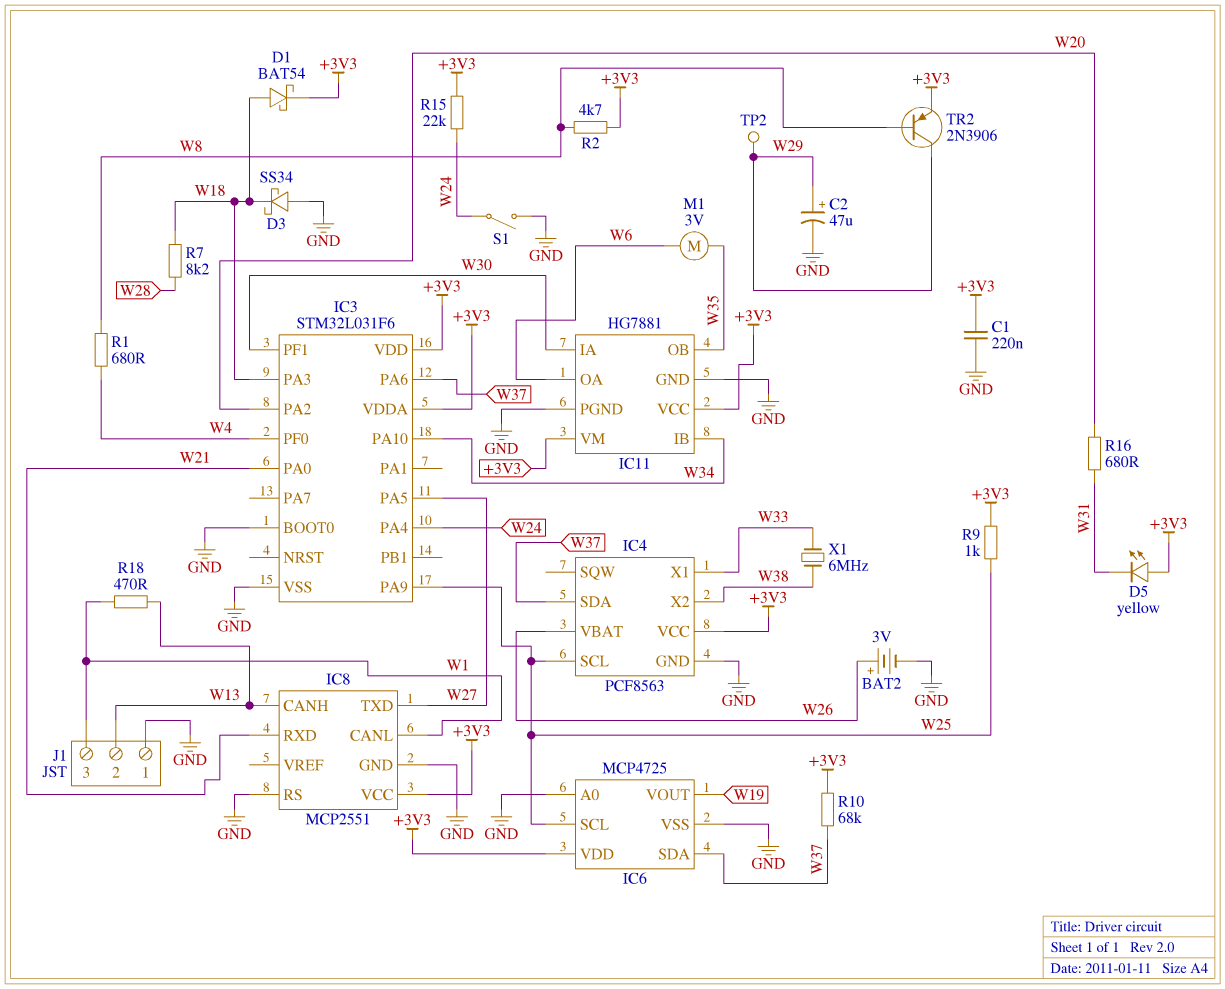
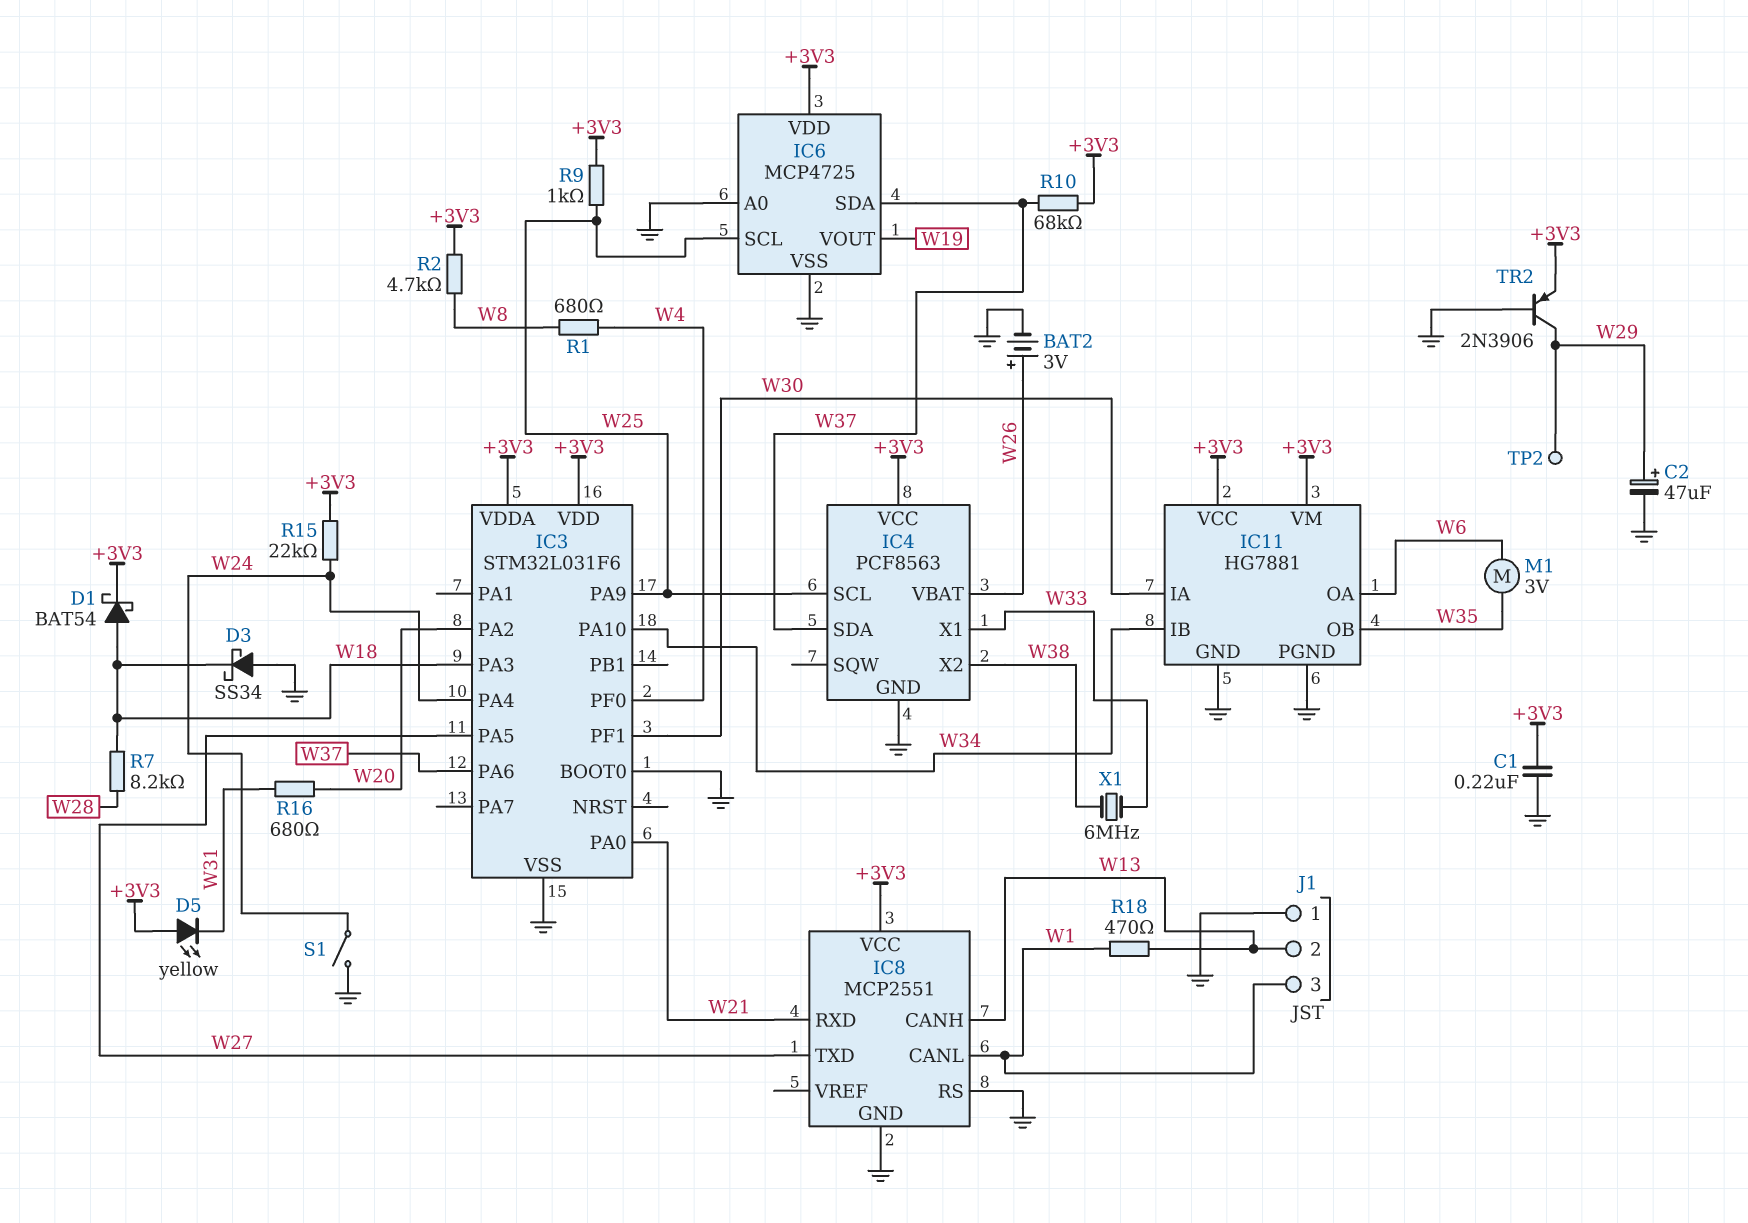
TR2: PNP 2N3906 (B W8, C W29, E +3V3) -> PNP 2N3906 (B GND, C W29, E +3V3)

